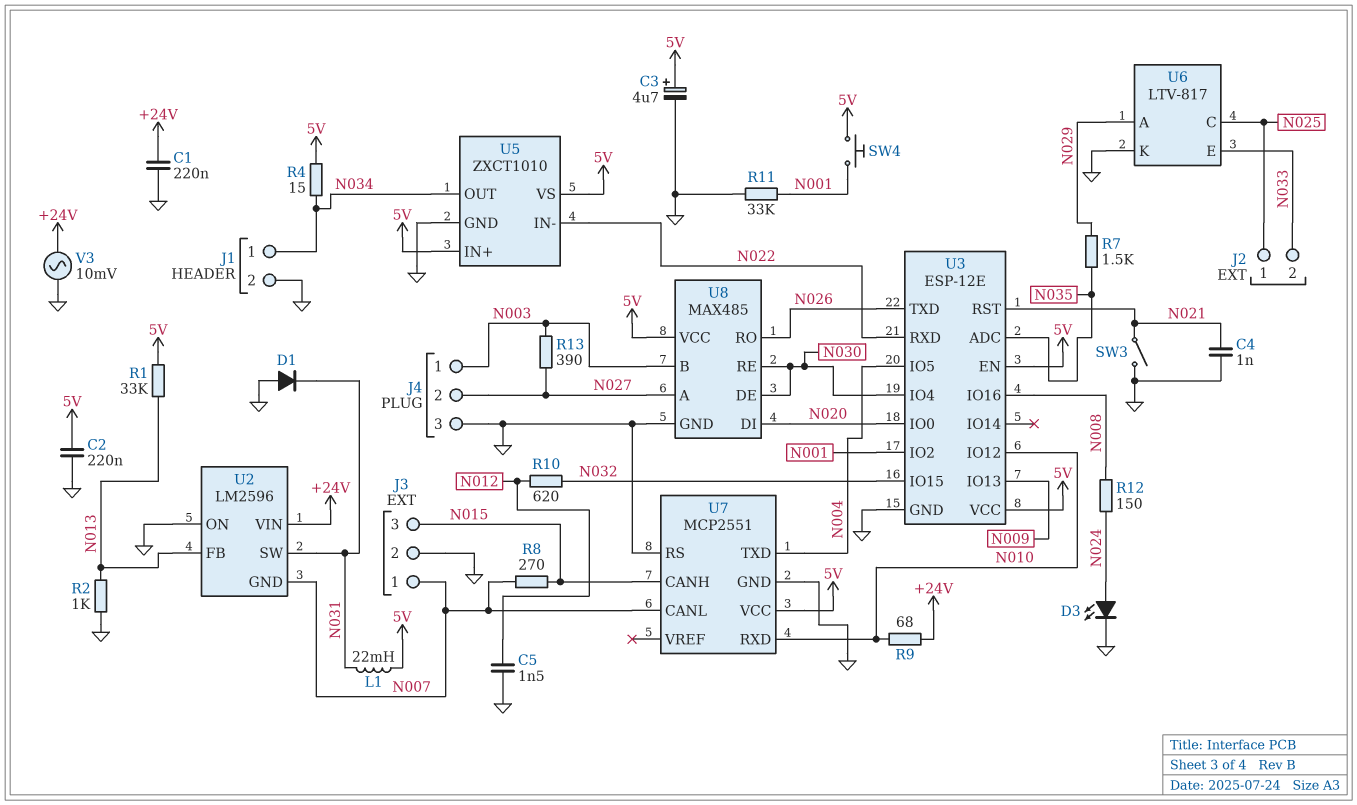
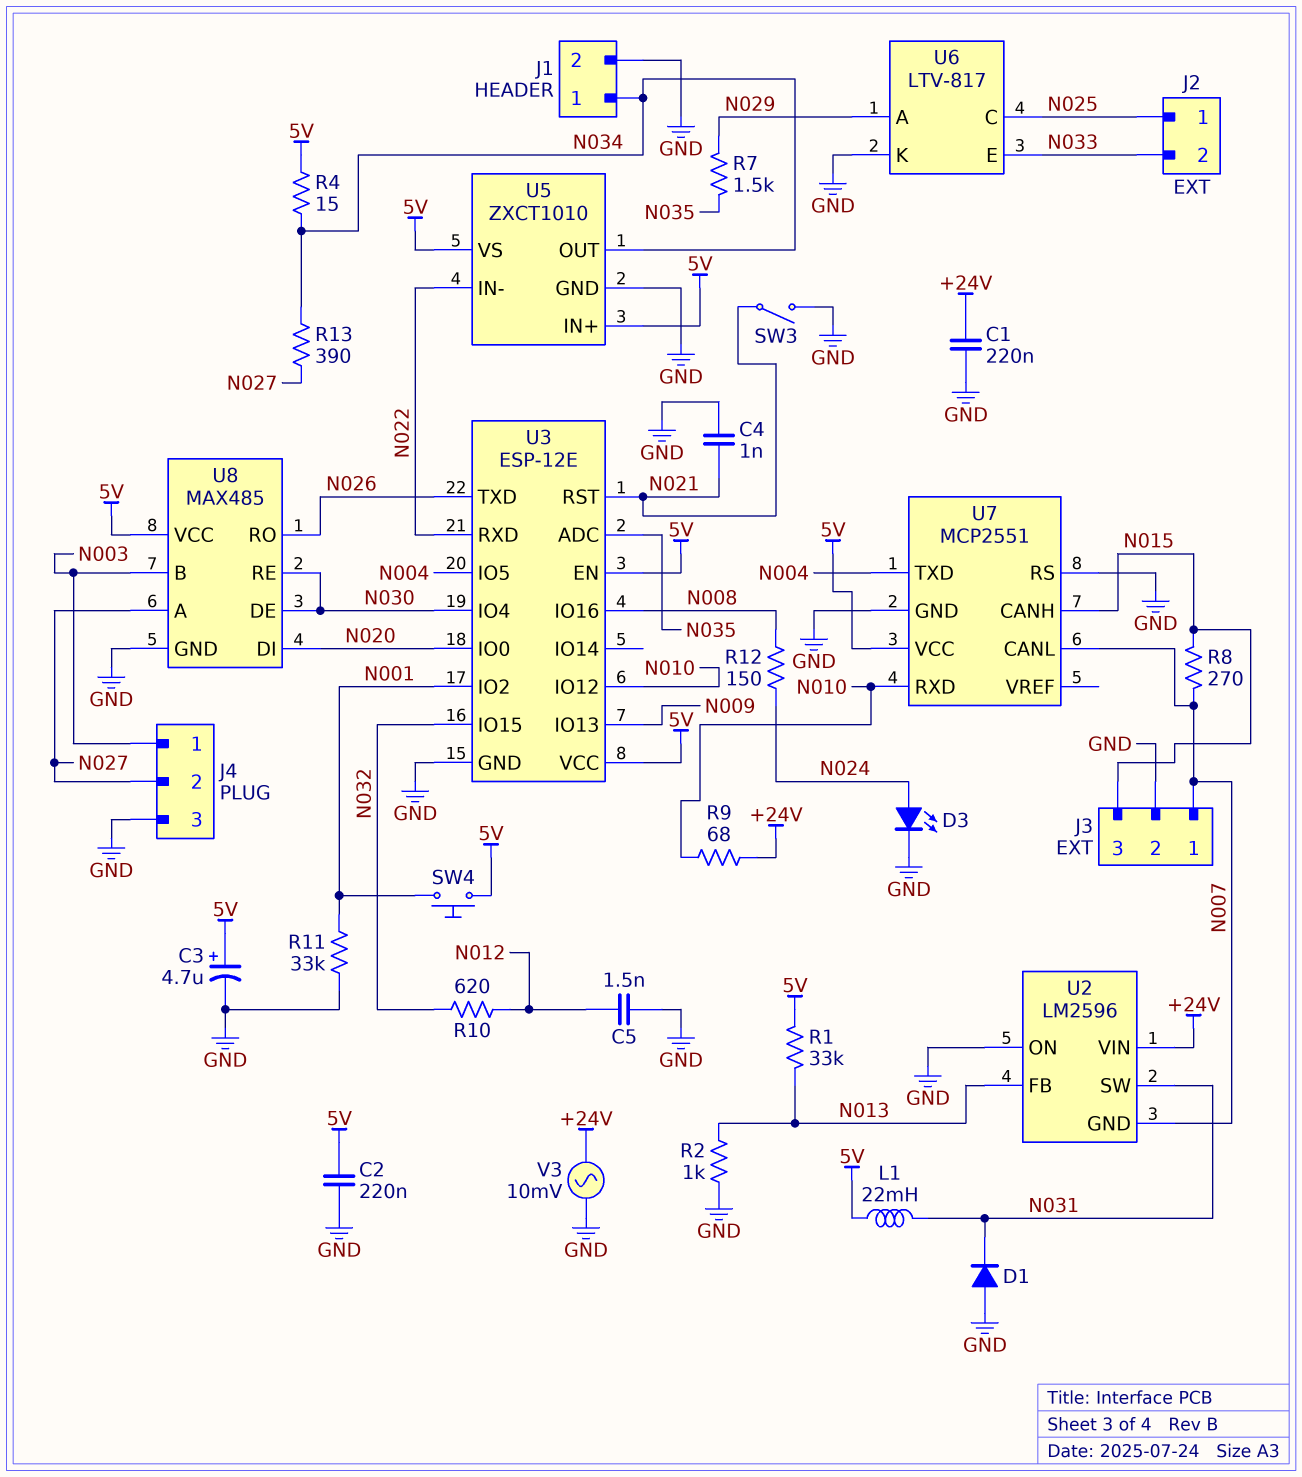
R13: 390 (N003, N027) -> 390 (N027, N034)

